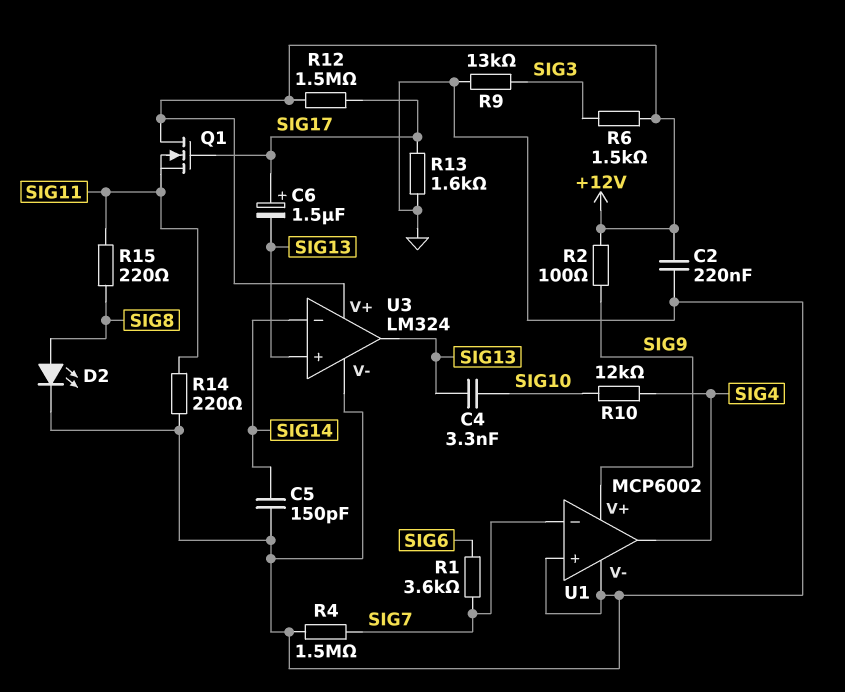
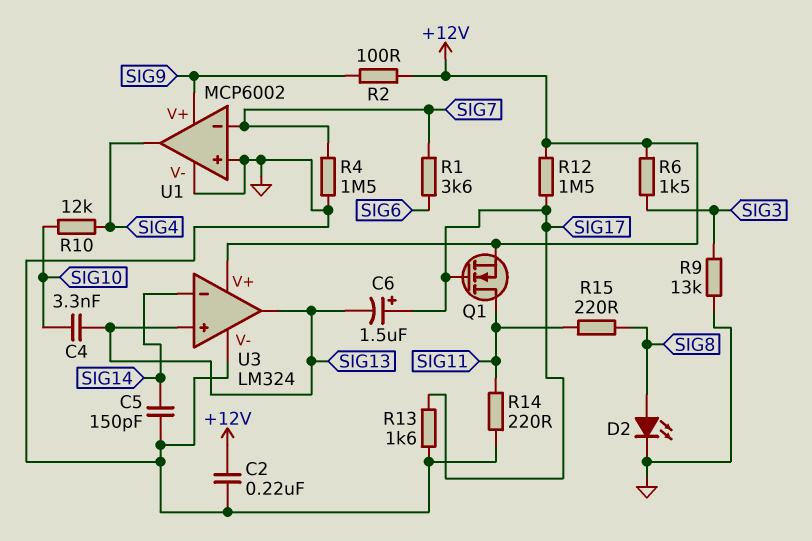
Q1: NMOS (G SIG17, D +12V, S SIG11) -> NMOS (G SIG17, D SIG11, S +12V)

